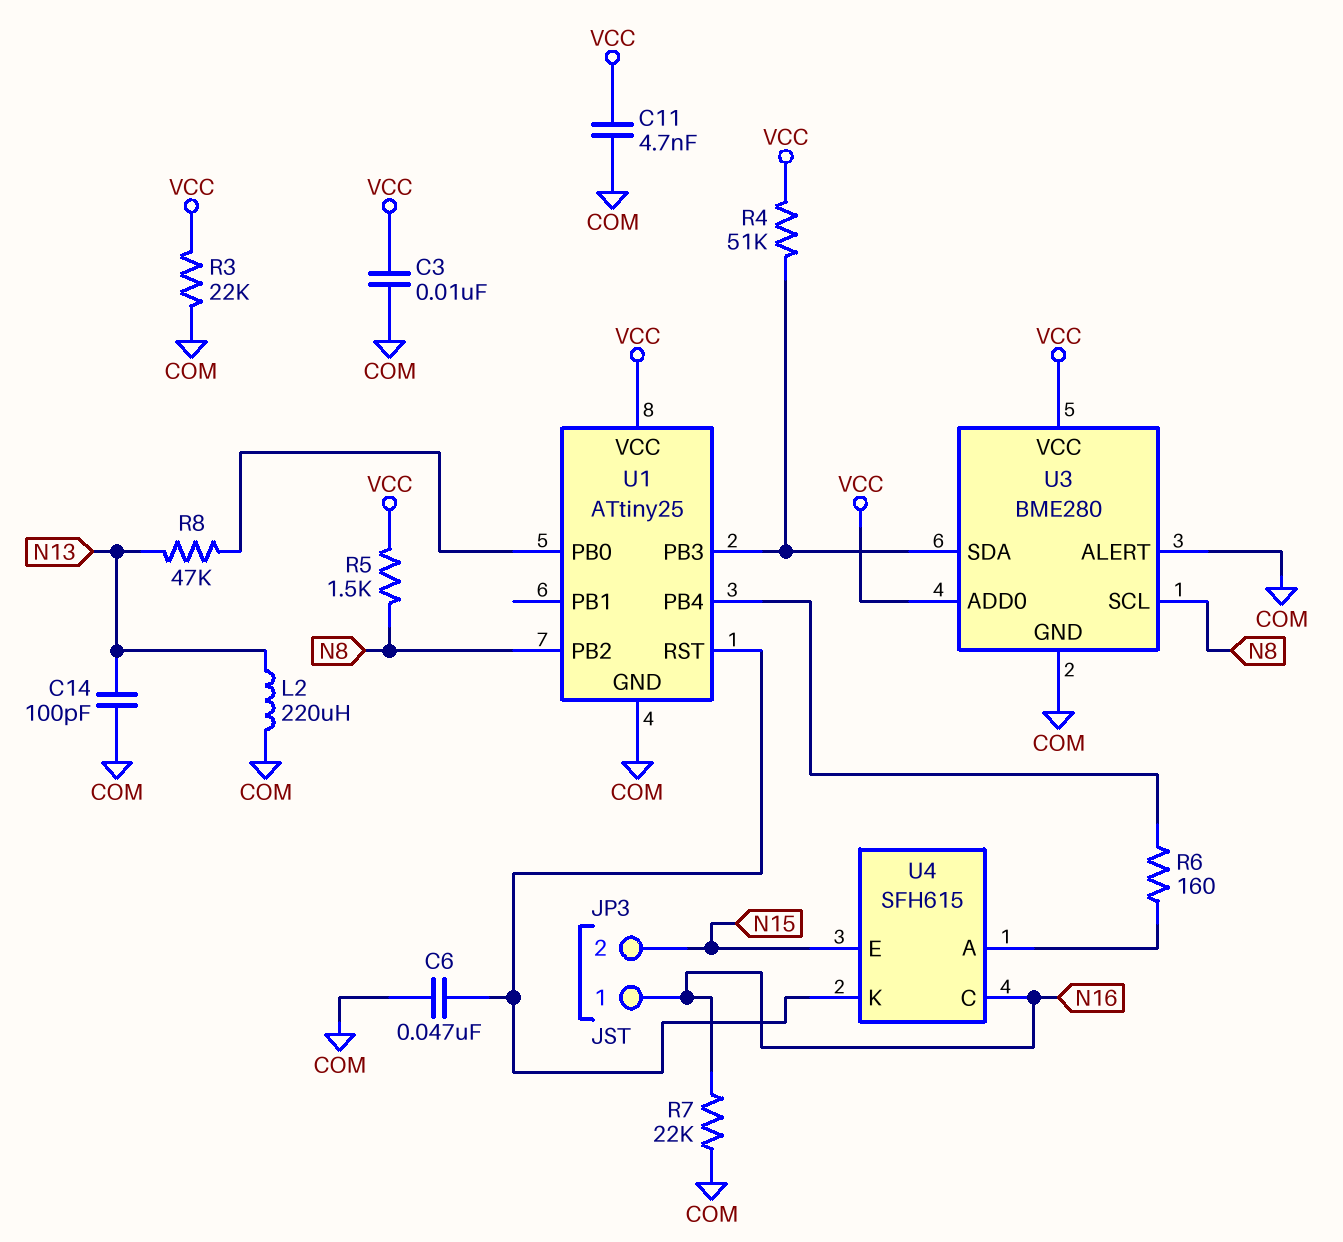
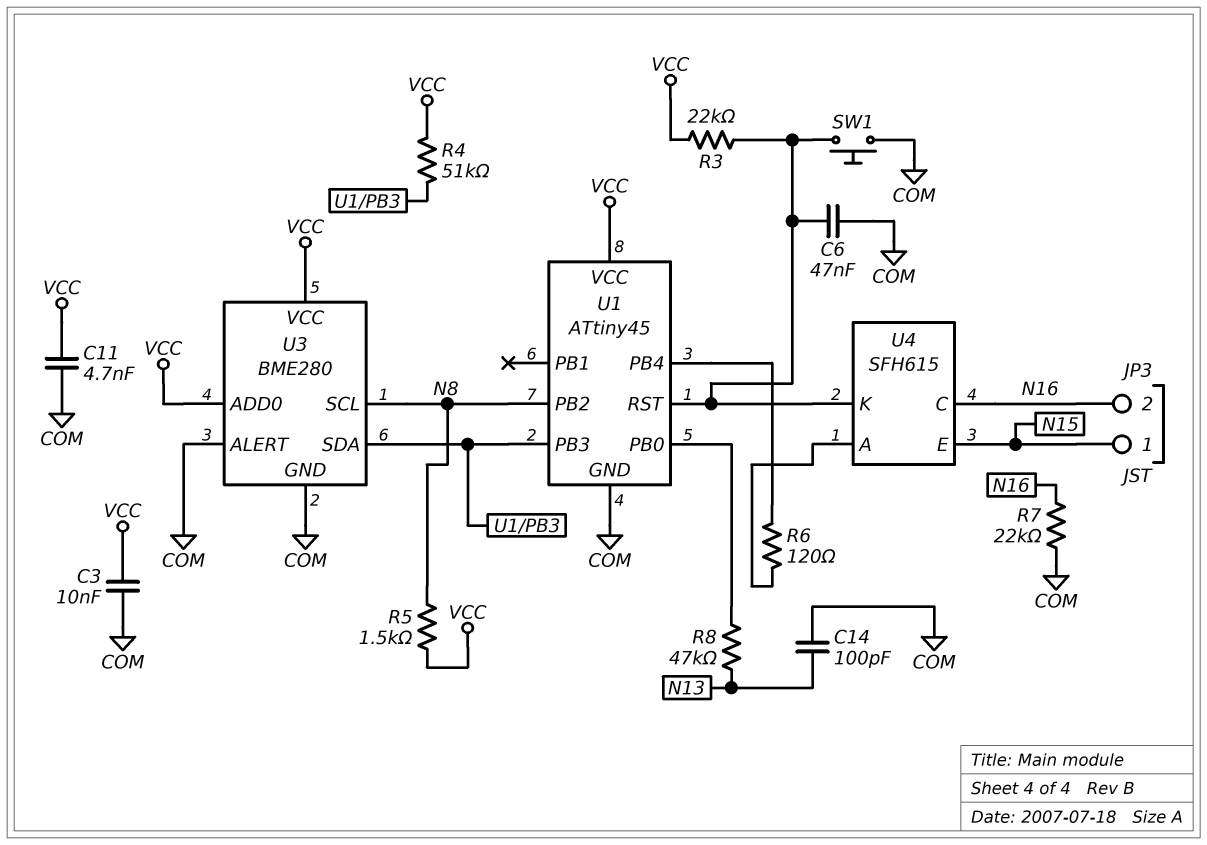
JP3 pin 1: N16 -> N15
JP3 pin 2: N15 -> N16
L2: 220uH (COM, N13) -> none
R3: 22k (COM, VCC) -> 22k (U1/RST, VCC)
R6: 160 (U1/PB4, U4/A) -> 120 (U1/PB4, U4/A)
SW1: none -> button (COM, U1/RST)
U1: ATtiny25 -> ATtiny45

